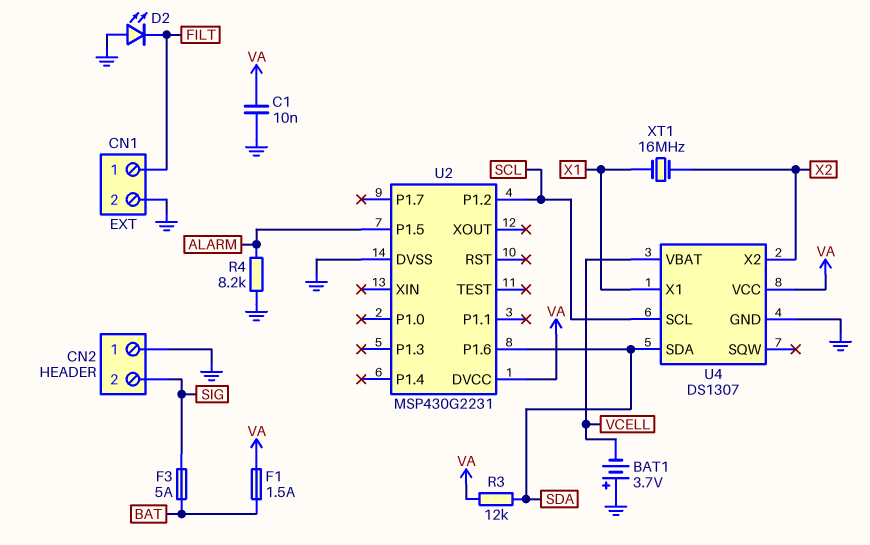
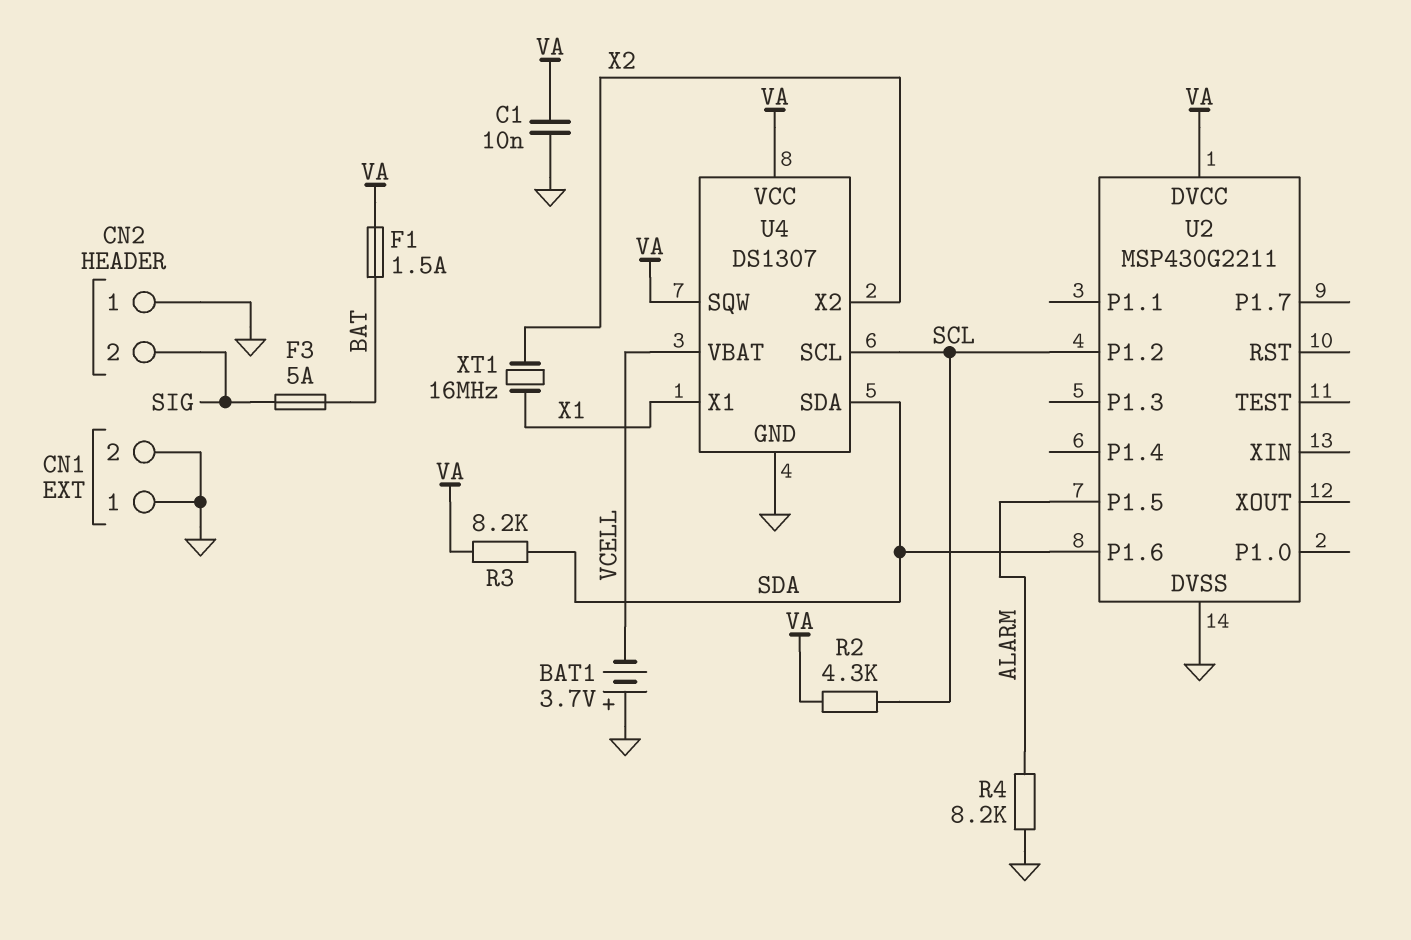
CN1 pin 1: FILT -> GND
D2: LED (A GND, K FILT) -> none
R2: none -> 4.3k (SCL, VA)
R3: 12k (SDA, VA) -> 8.2k (SDA, VA)
U2: MSP430G2231 -> MSP430G2211
U4 pin SQW: none -> VA

